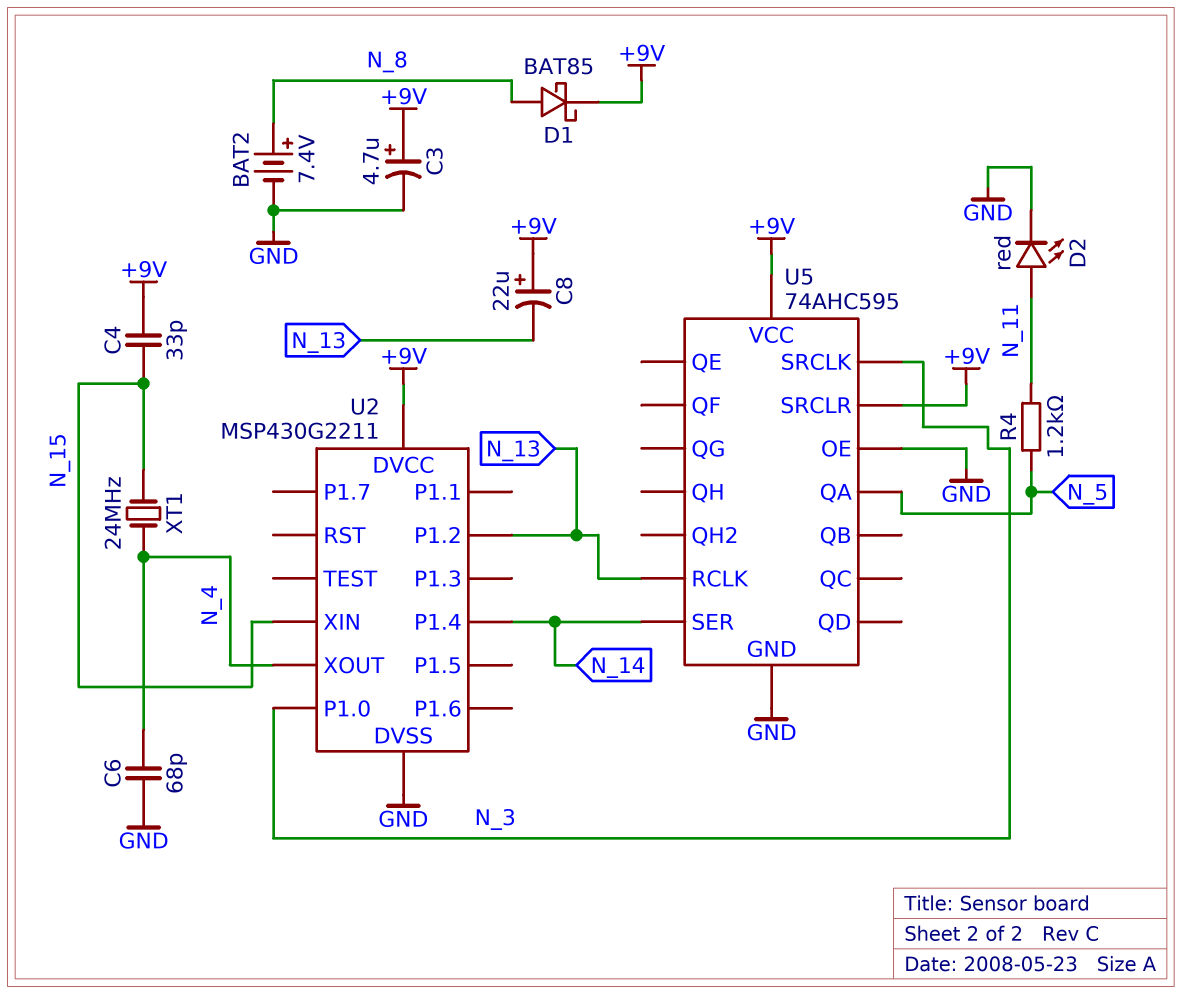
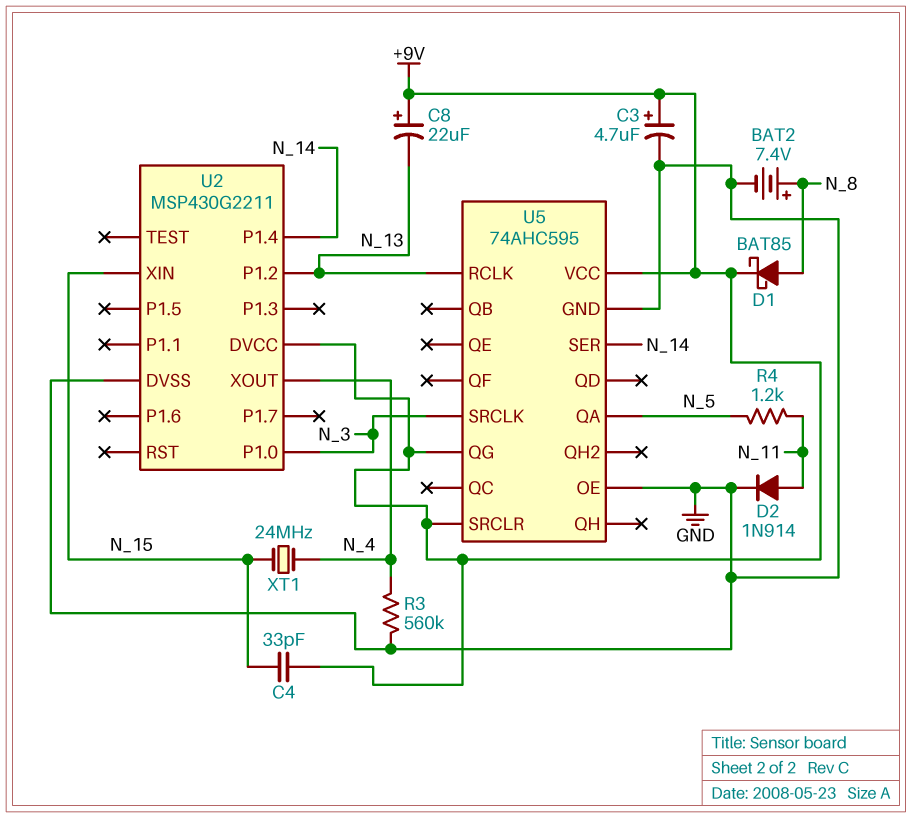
C6: 68pF (GND, N_4) -> none
D2: LED red (A N_11, K GND) -> diode 1N914 (A N_11, K GND)
R3: none -> 560k (GND, N_4)
U5 pin QG: none -> +9V

